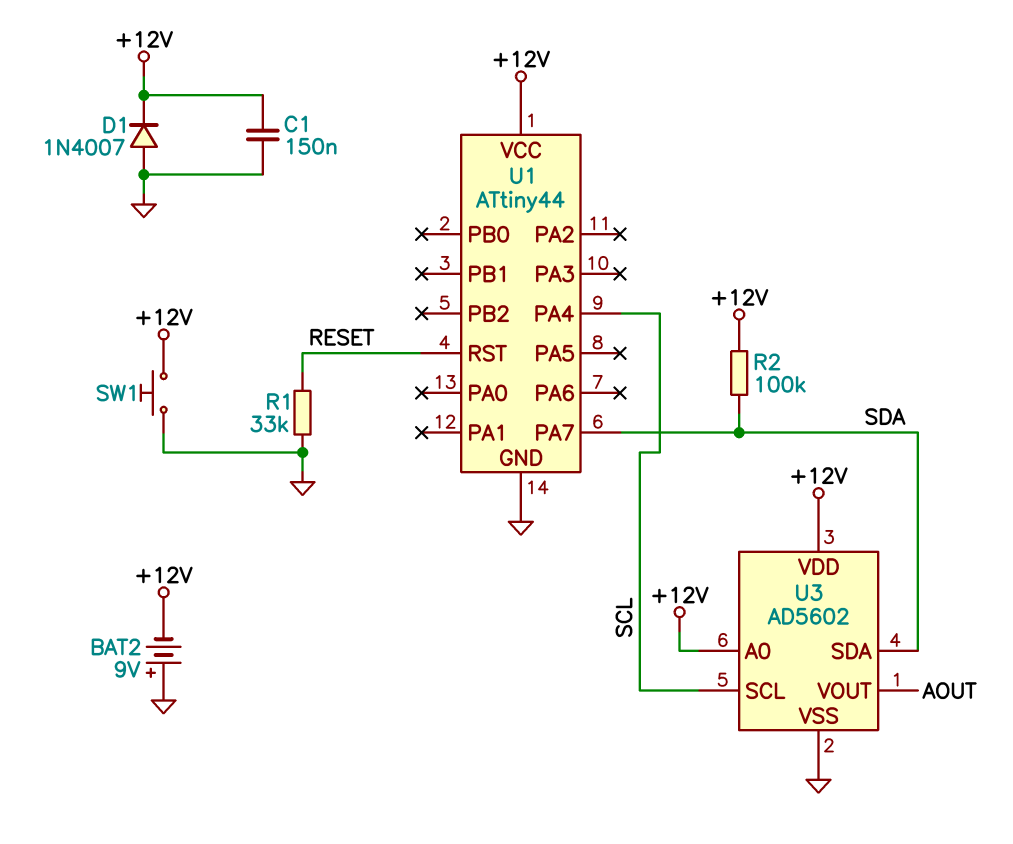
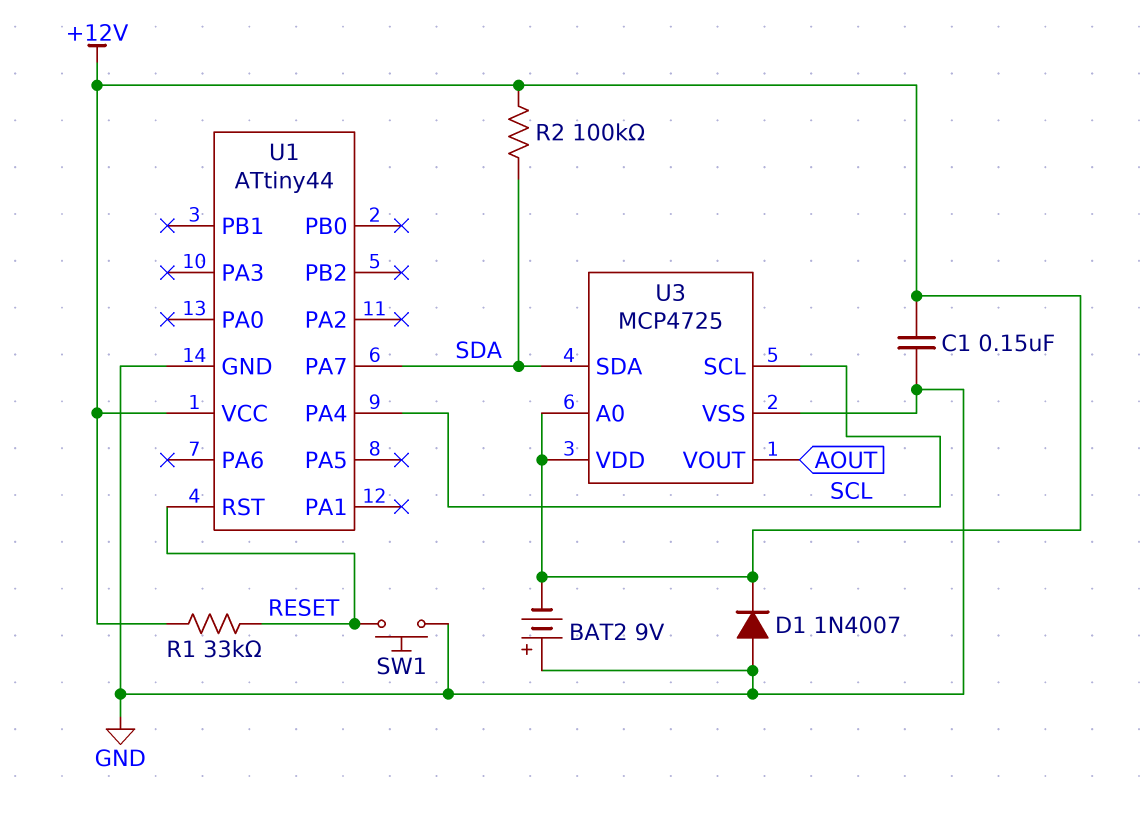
R1: 33k (GND, RESET) -> 33k (+12V, RESET)
SW1: button (+12V, GND) -> button (GND, RESET)
U3: AD5602 -> MCP4725

